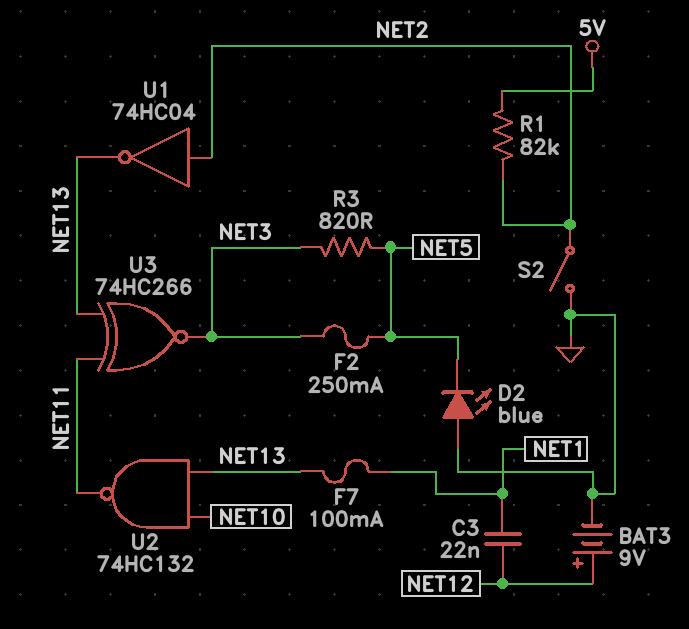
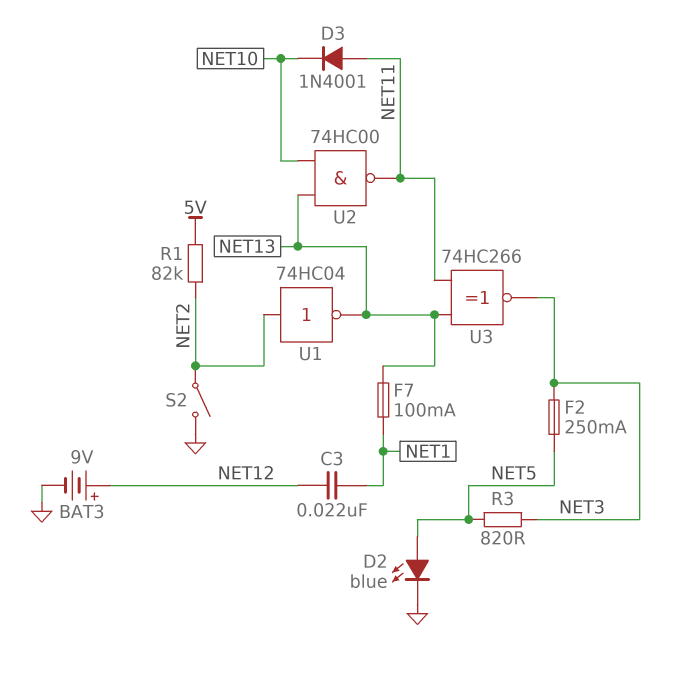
D2: LED blue (A GND, K NET5) -> LED blue (A NET5, K GND)
D3: none -> diode 1N4001 (A NET11, K NET10)
U2: NAND 74HC132 (in NET10, in NET13, out NET11) -> NAND 74HC00 (in NET10, in NET13, out NET11)

